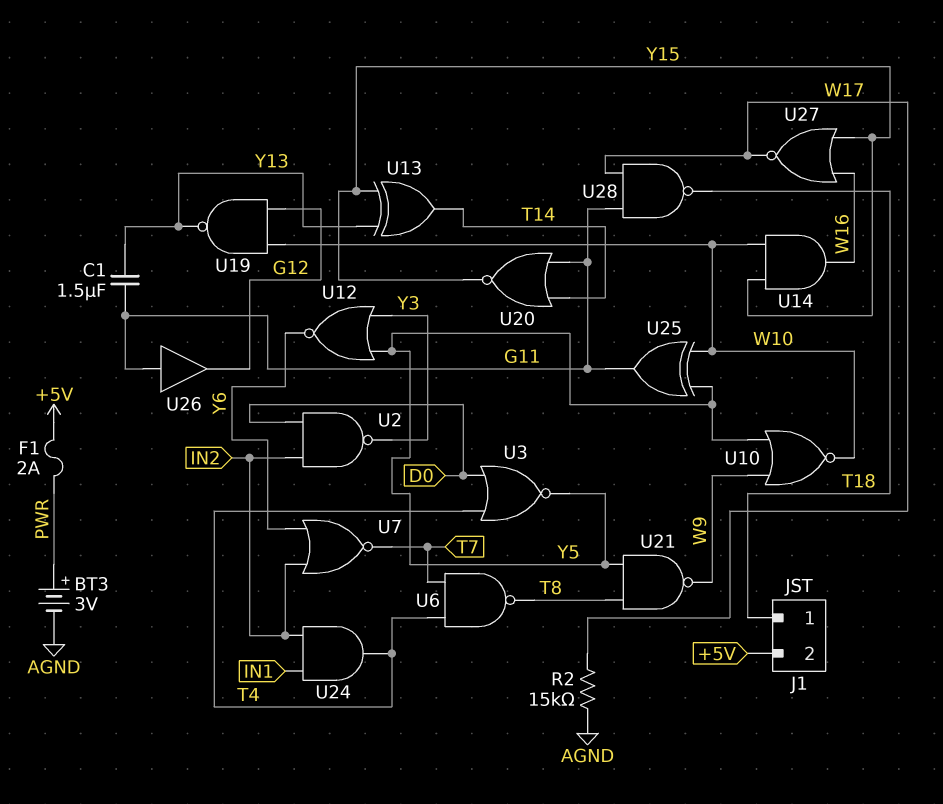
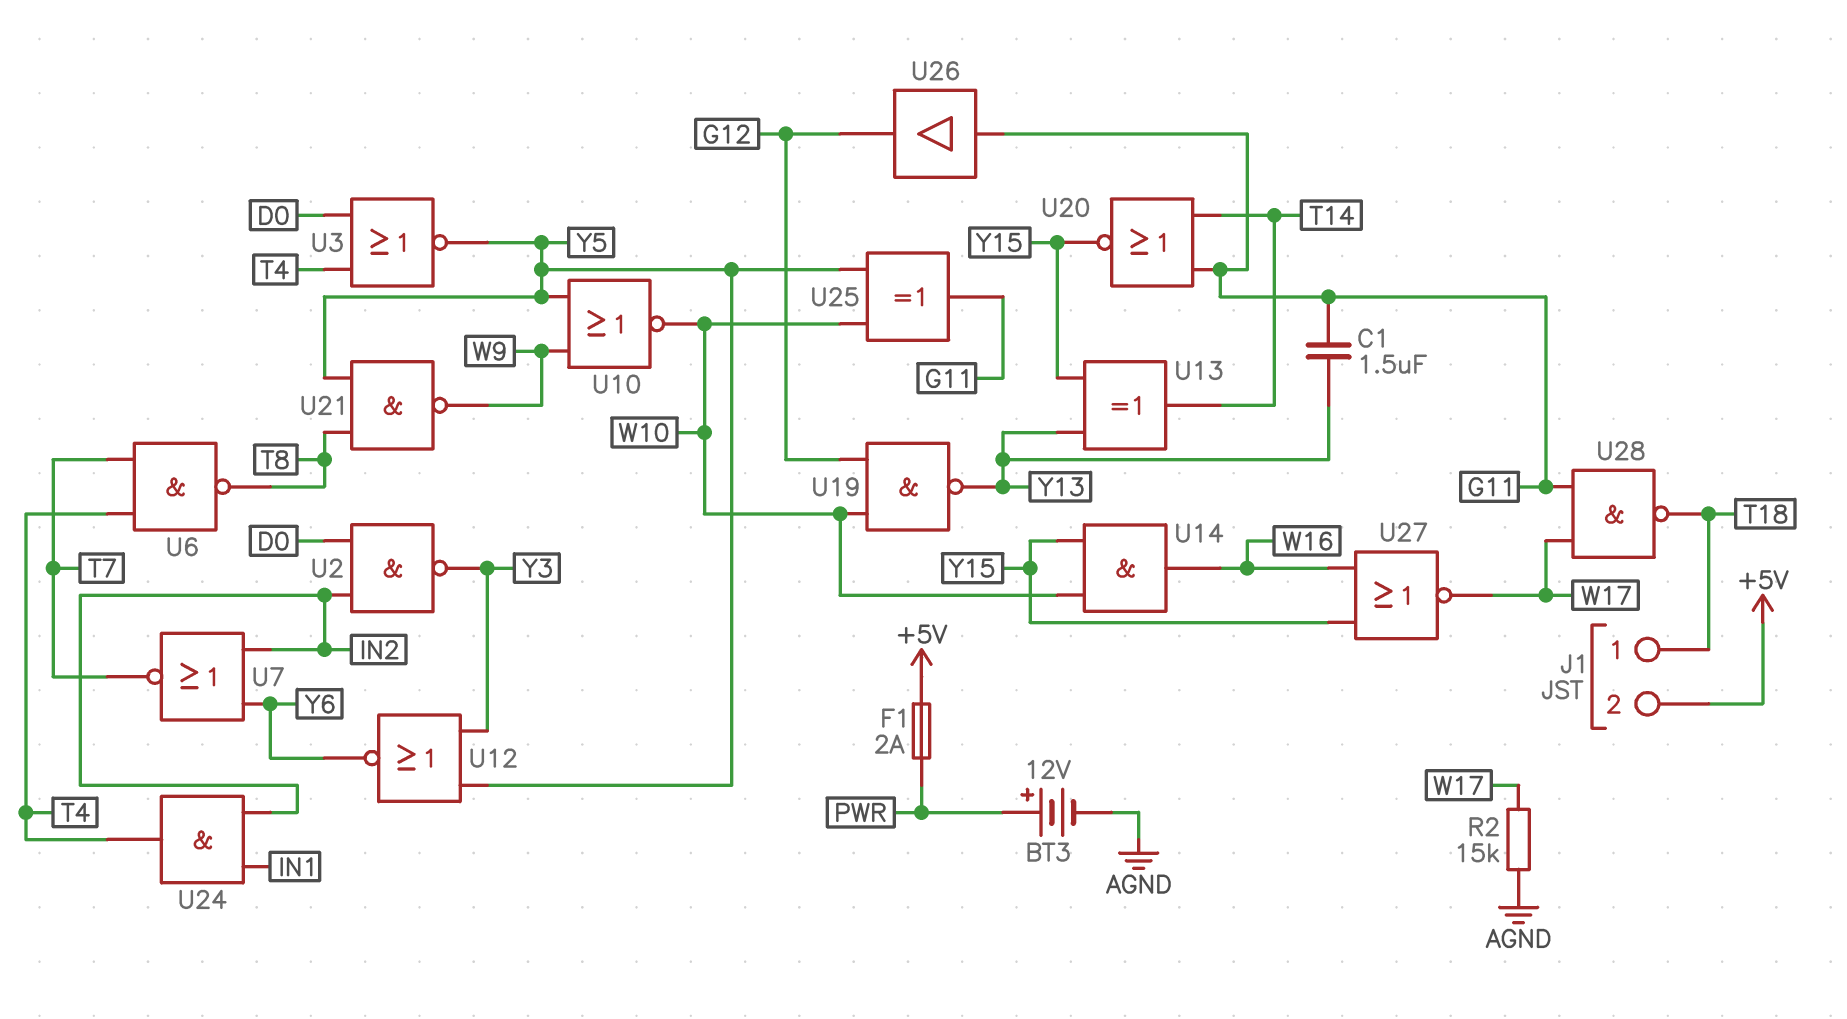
BT3: 3V (plus PWR, minus AGND) -> 12V (plus PWR, minus AGND)

